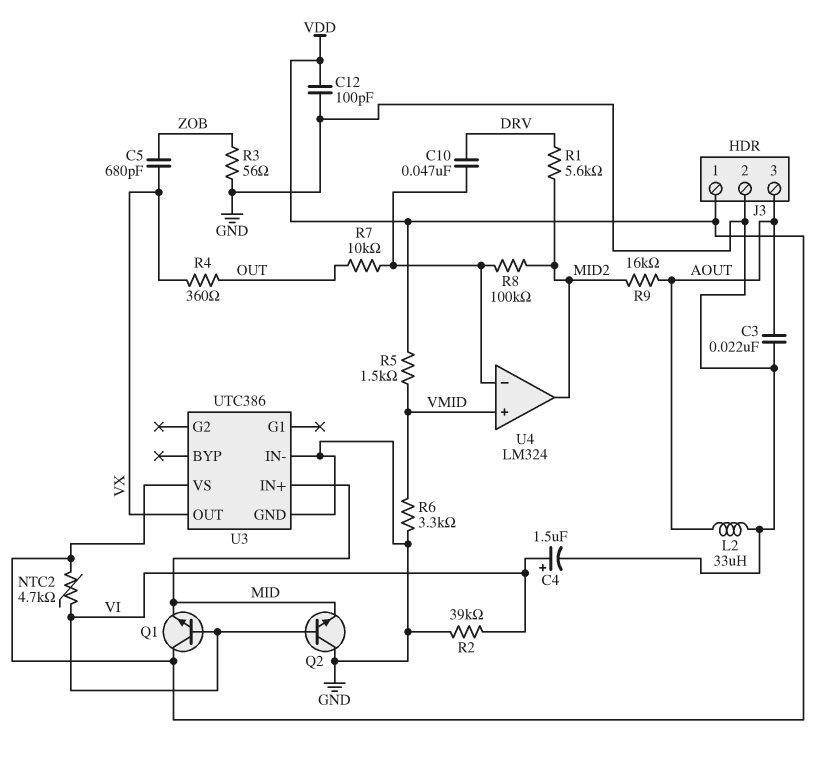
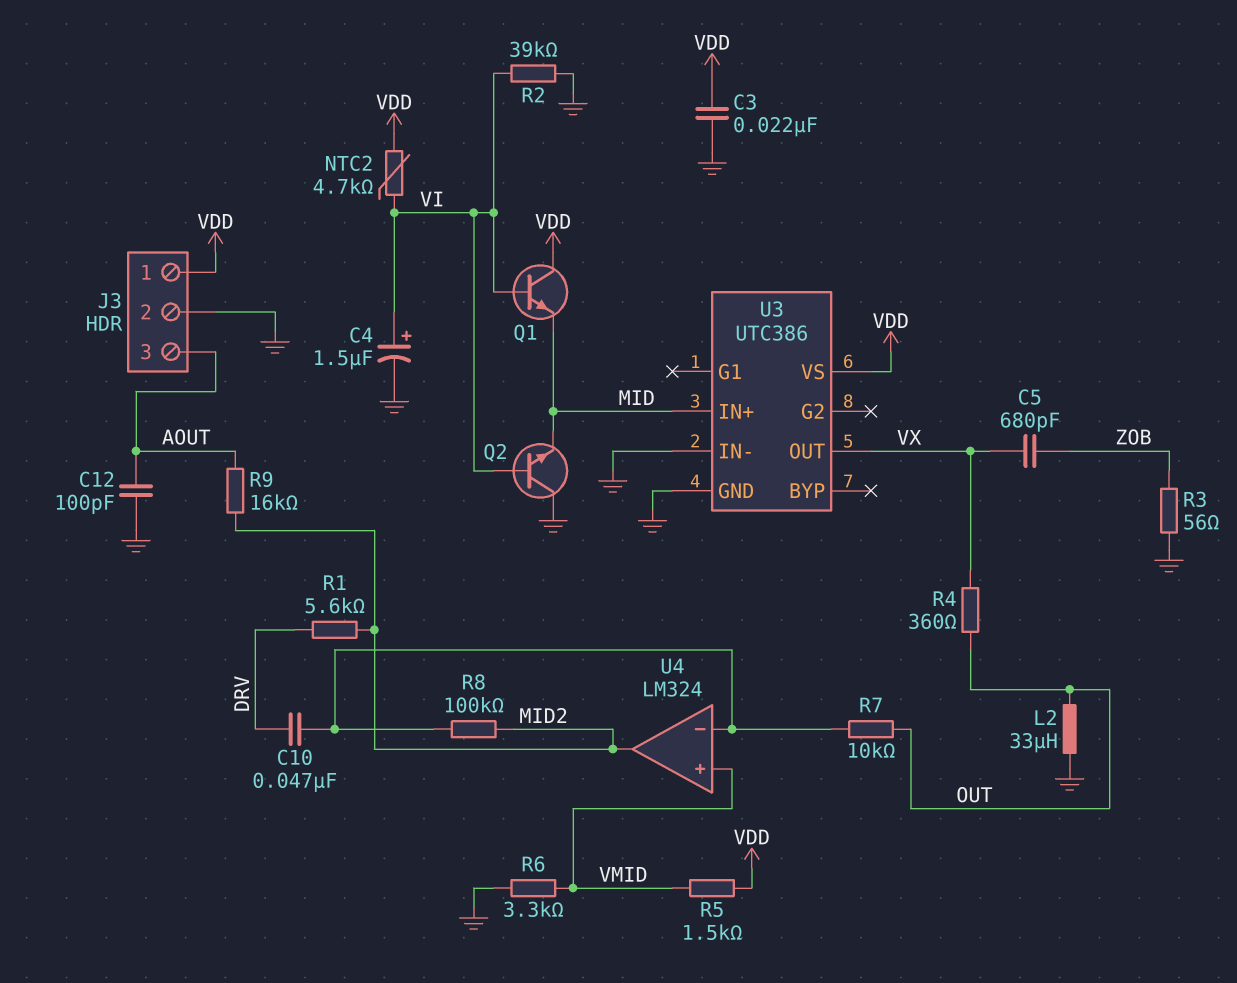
C3: 22nF (AOUT, GND) -> 22nF (GND, VDD)
C12: 100pF (GND, VDD) -> 100pF (AOUT, GND)
L2: 33uH (AOUT, GND) -> 33uH (GND, OUT)

